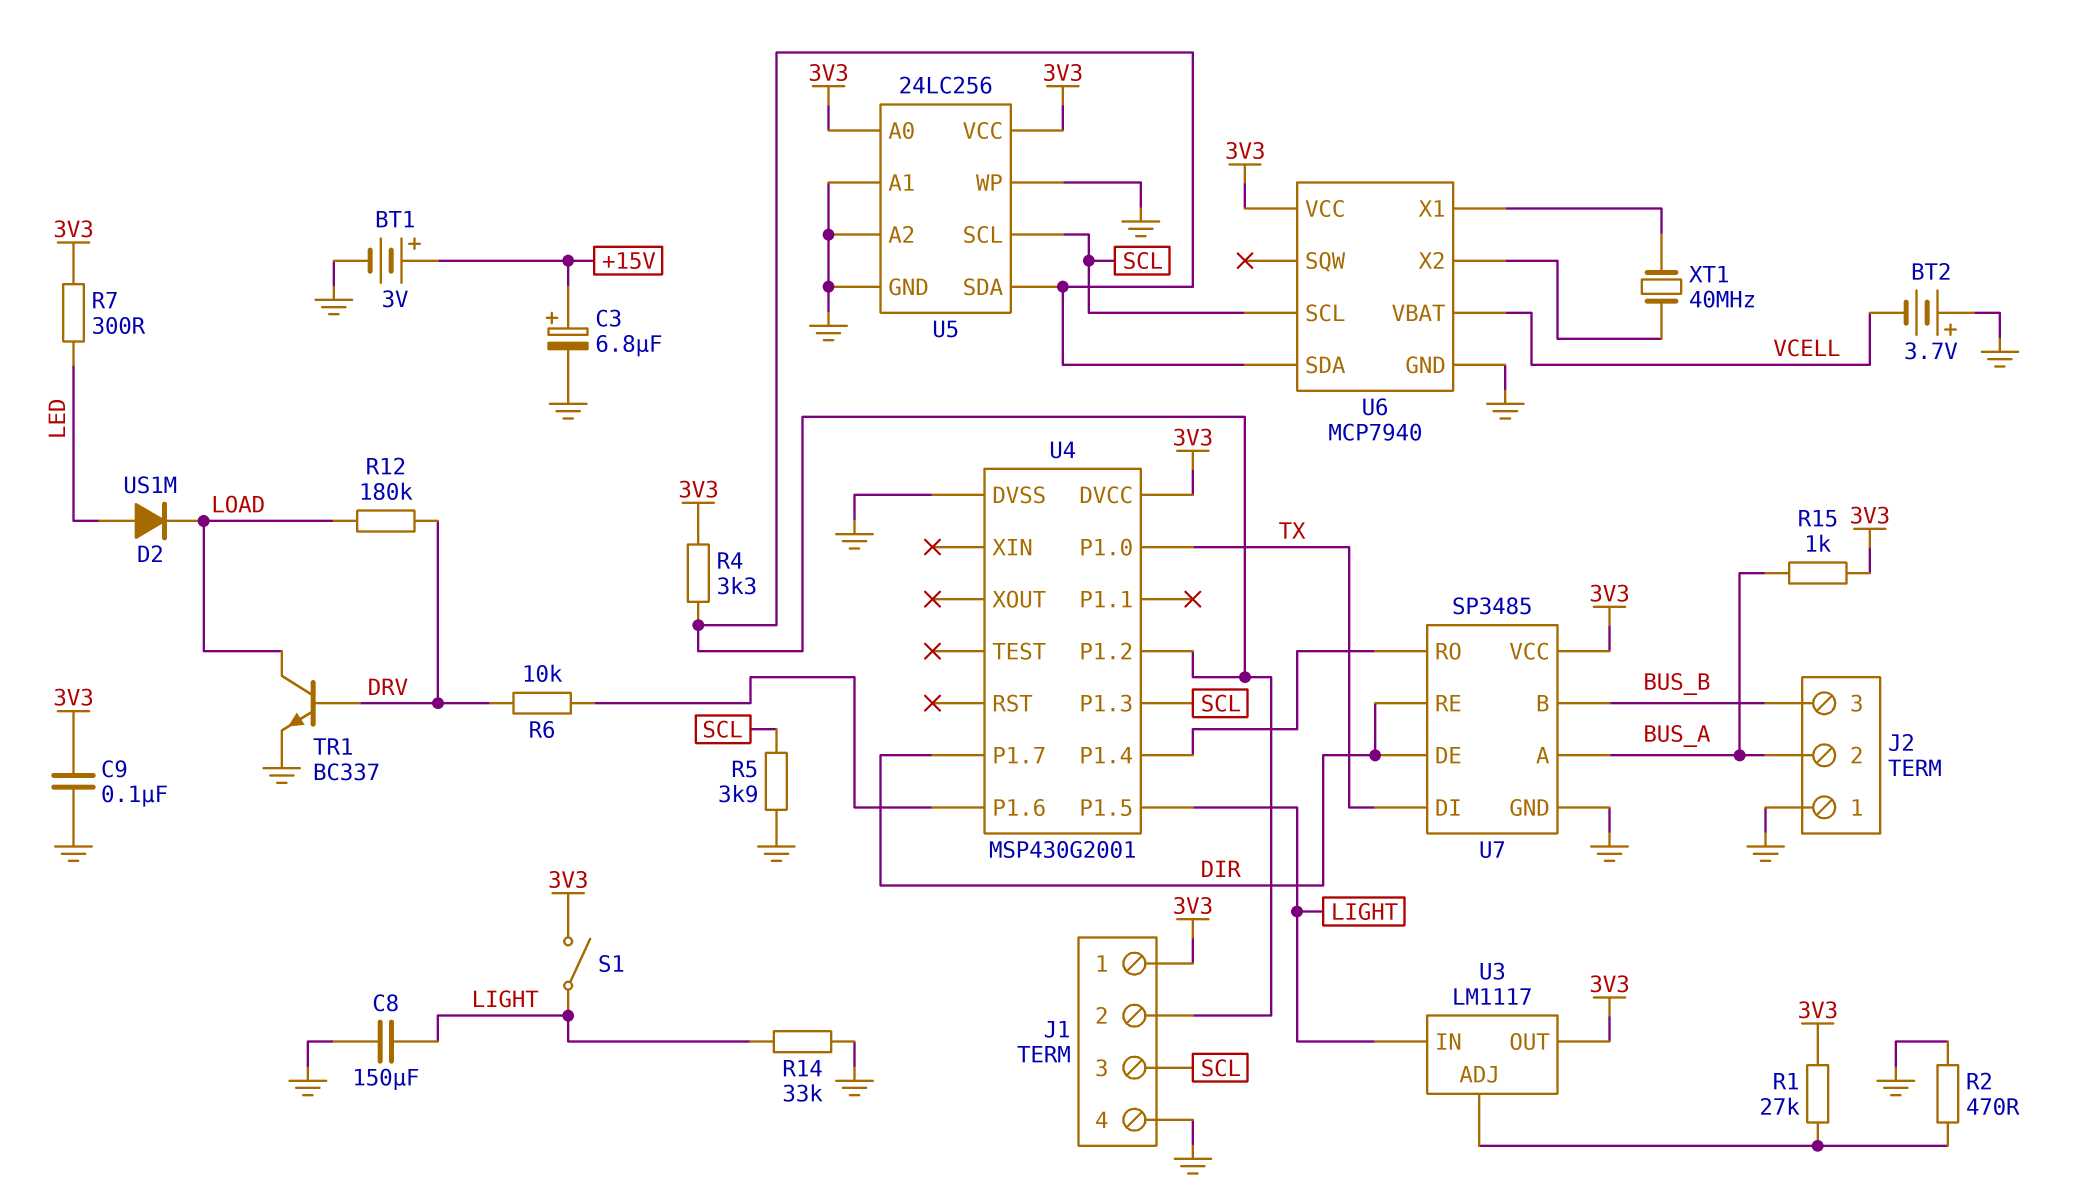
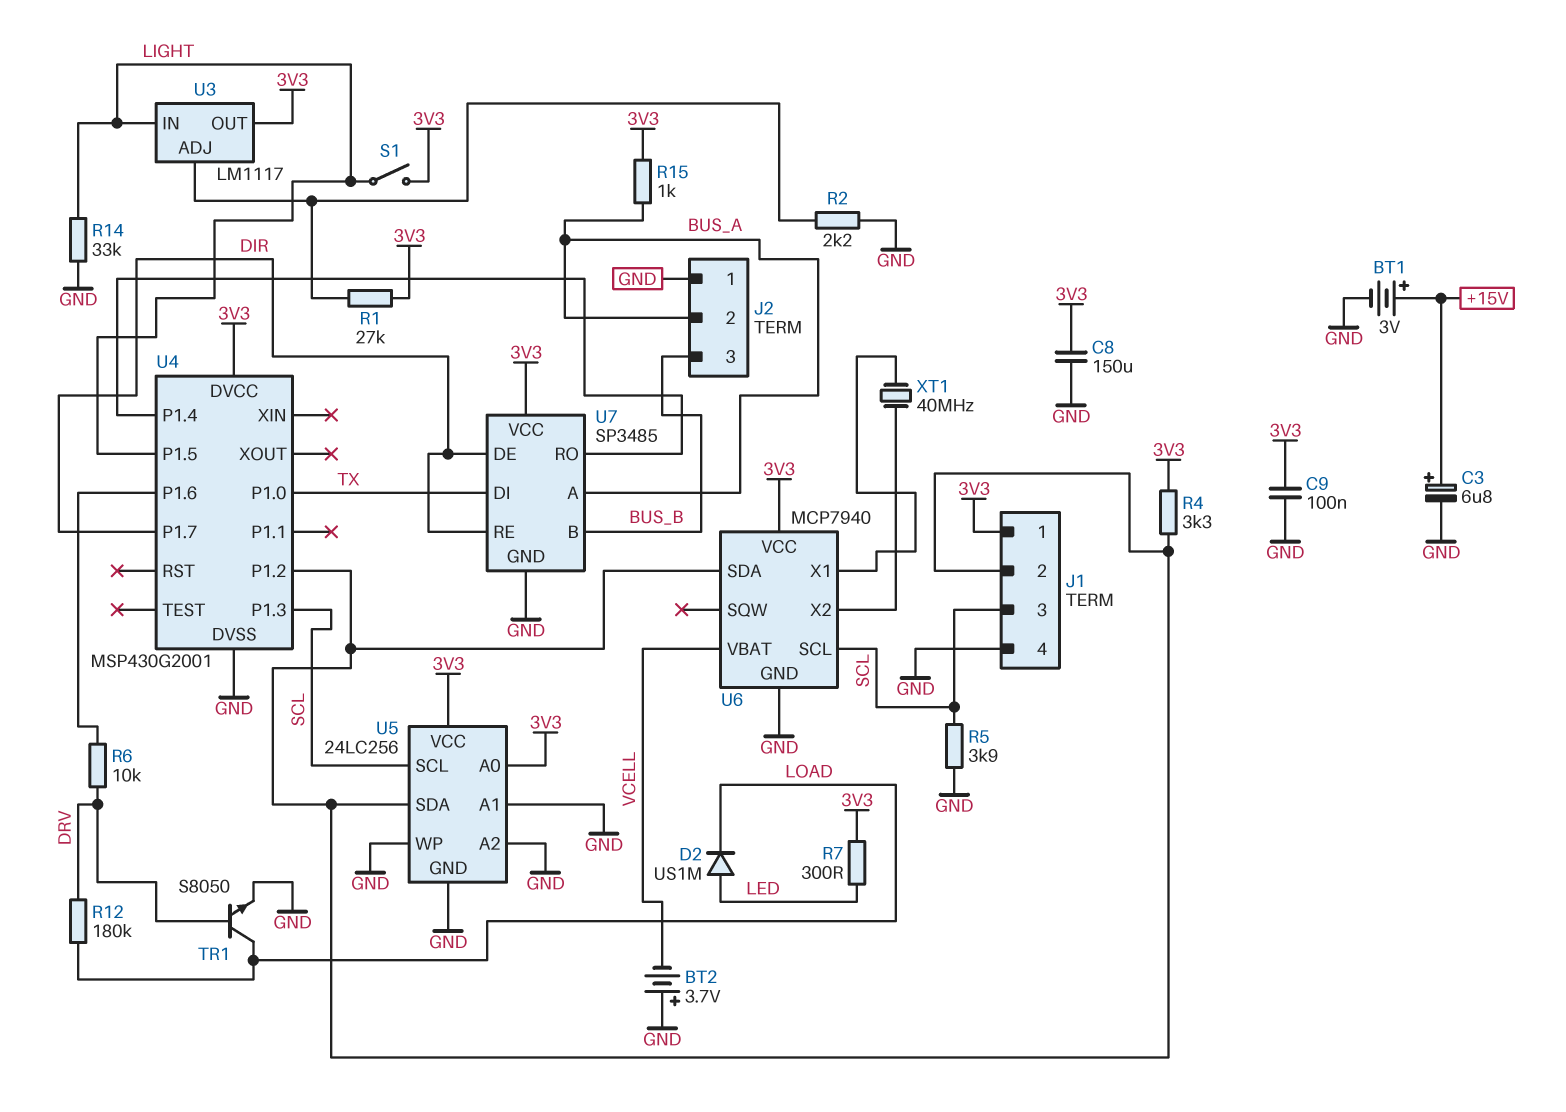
C8: 150uF (GND, LIGHT) -> 150uF (3V3, GND)
R2: 470 (GND, U3/ADJ) -> 2.2k (GND, U3/ADJ)
TR1: NPN BC337 (B DRV, C LOAD, E GND) -> NPN S8050 (B DRV, C LOAD, E GND)

